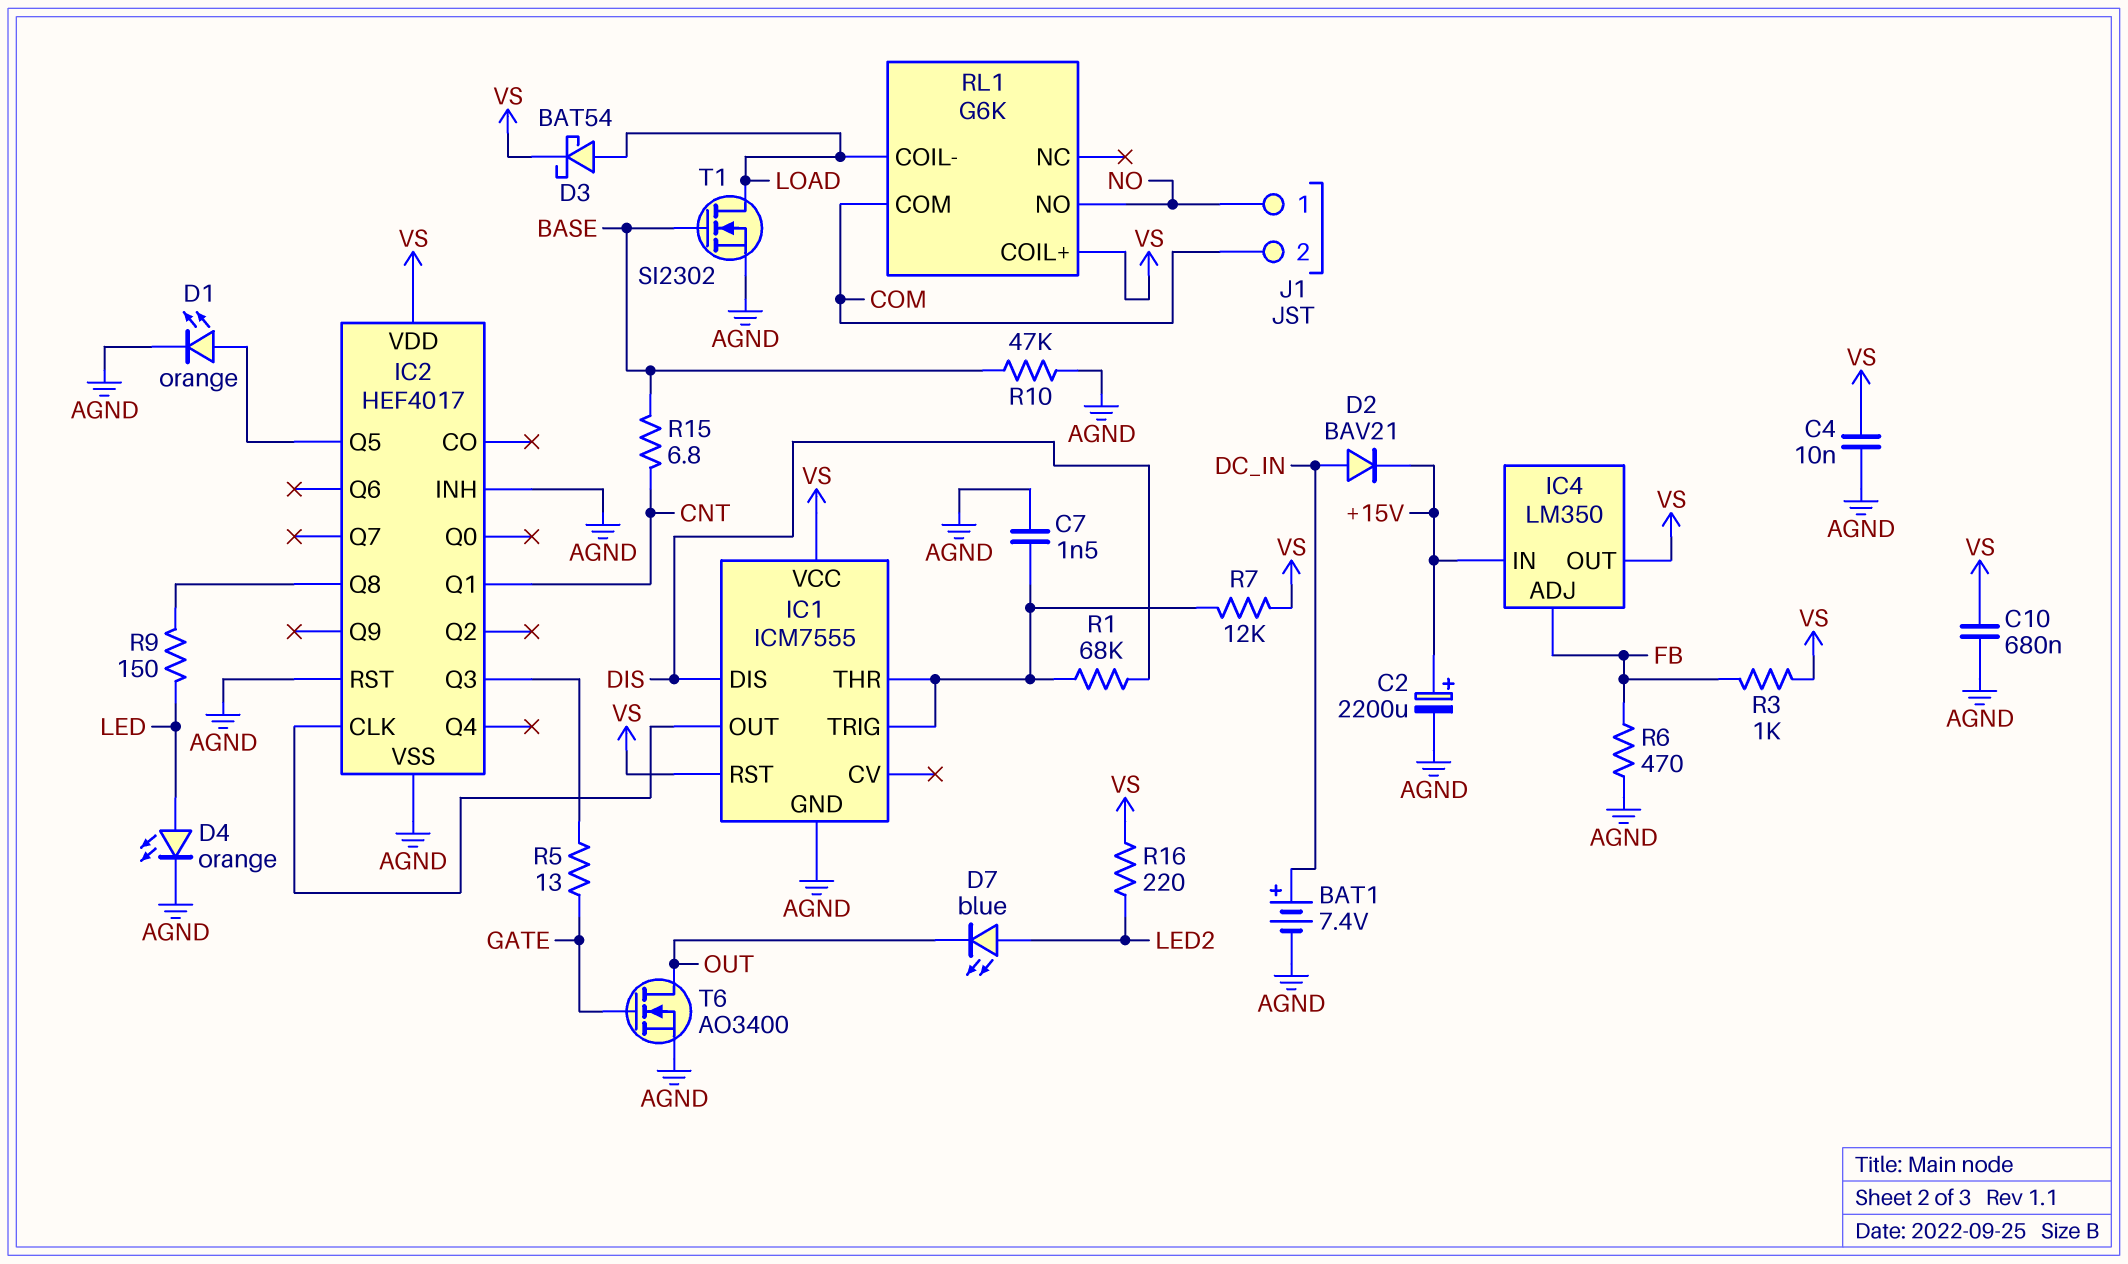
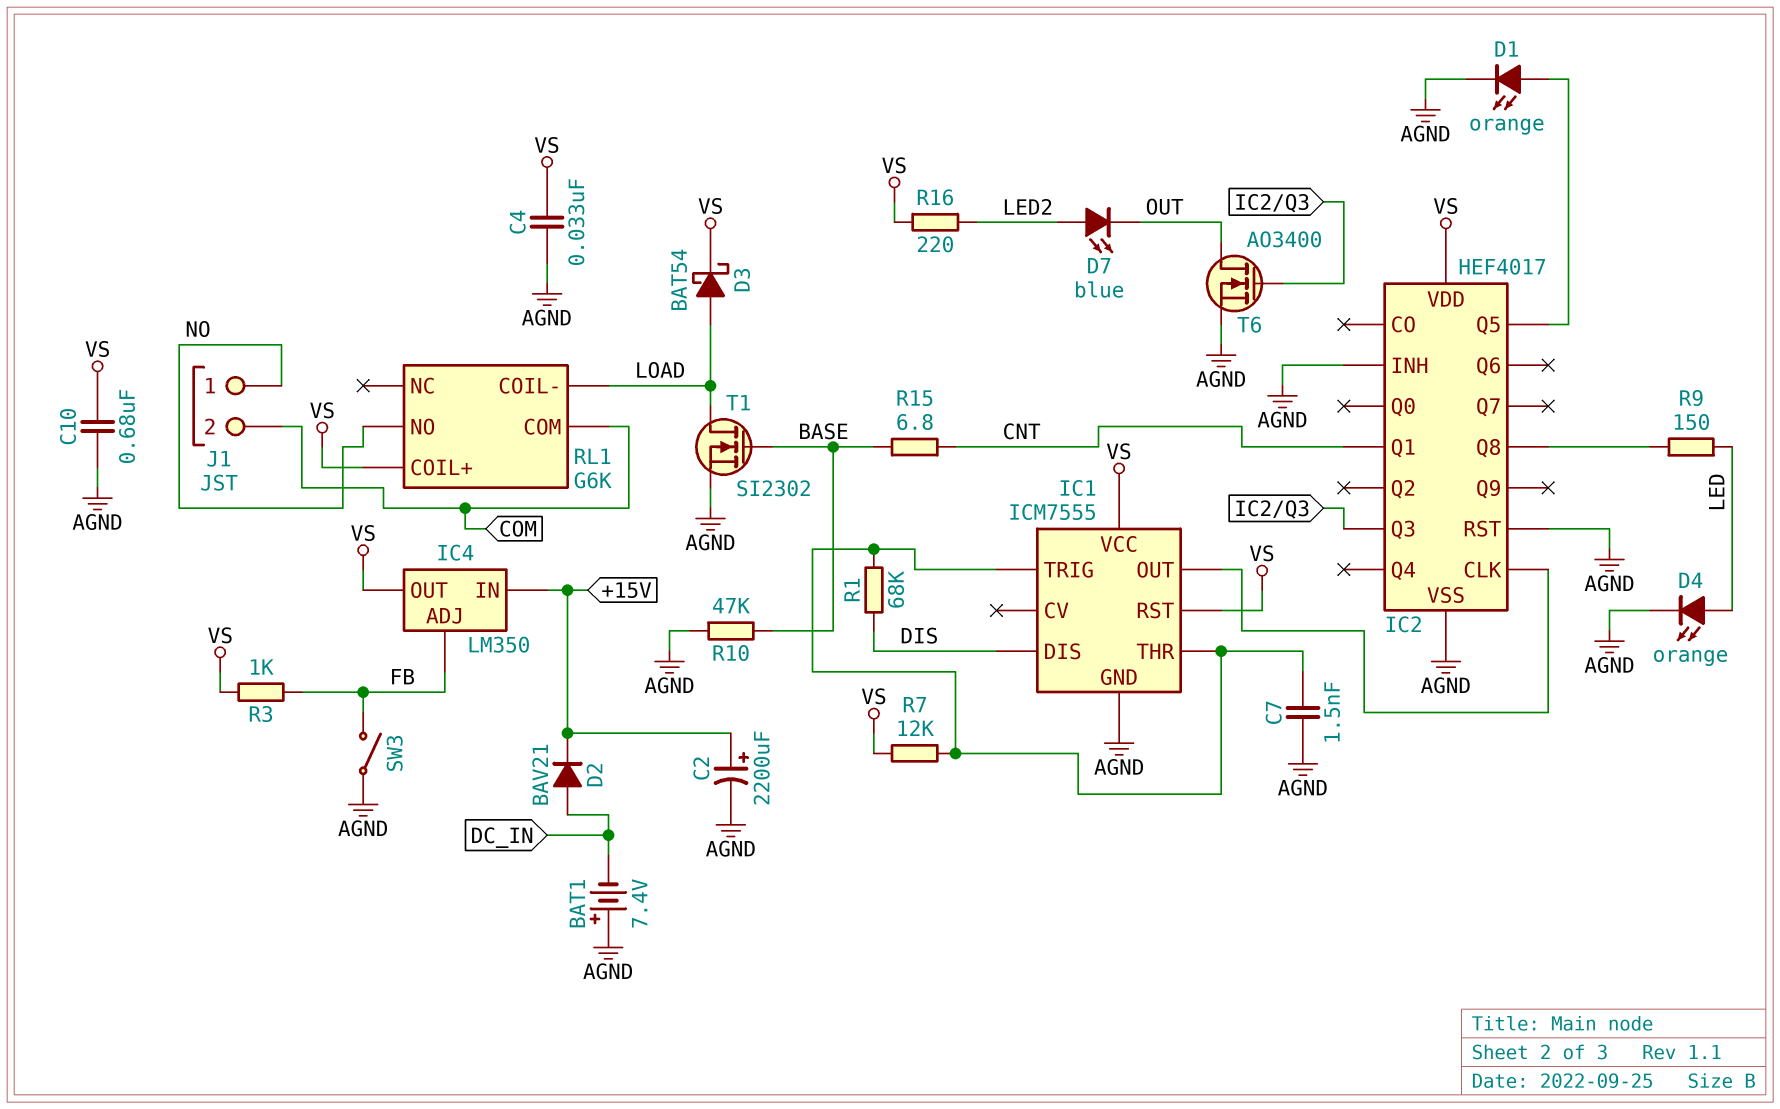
BAT1: 7.4V (plus DC_IN, minus AGND) -> 7.4V (plus AGND, minus DC_IN)
C4: 10nF (AGND, VS) -> 33nF (AGND, VS)
R5: 13 (GATE, IC2/Q3) -> none
R6: 470 (AGND, FB) -> none
SW3: none -> switch (AGND, FB)
T6: NMOS AO3400 (G GATE, D OUT, S AGND) -> NMOS AO3400 (G IC2/Q3, D OUT, S AGND)

